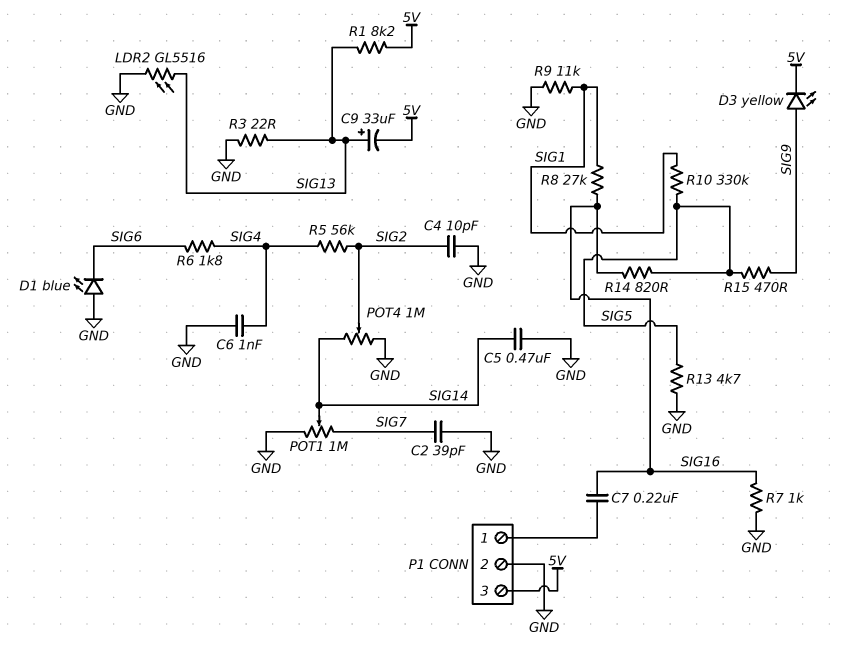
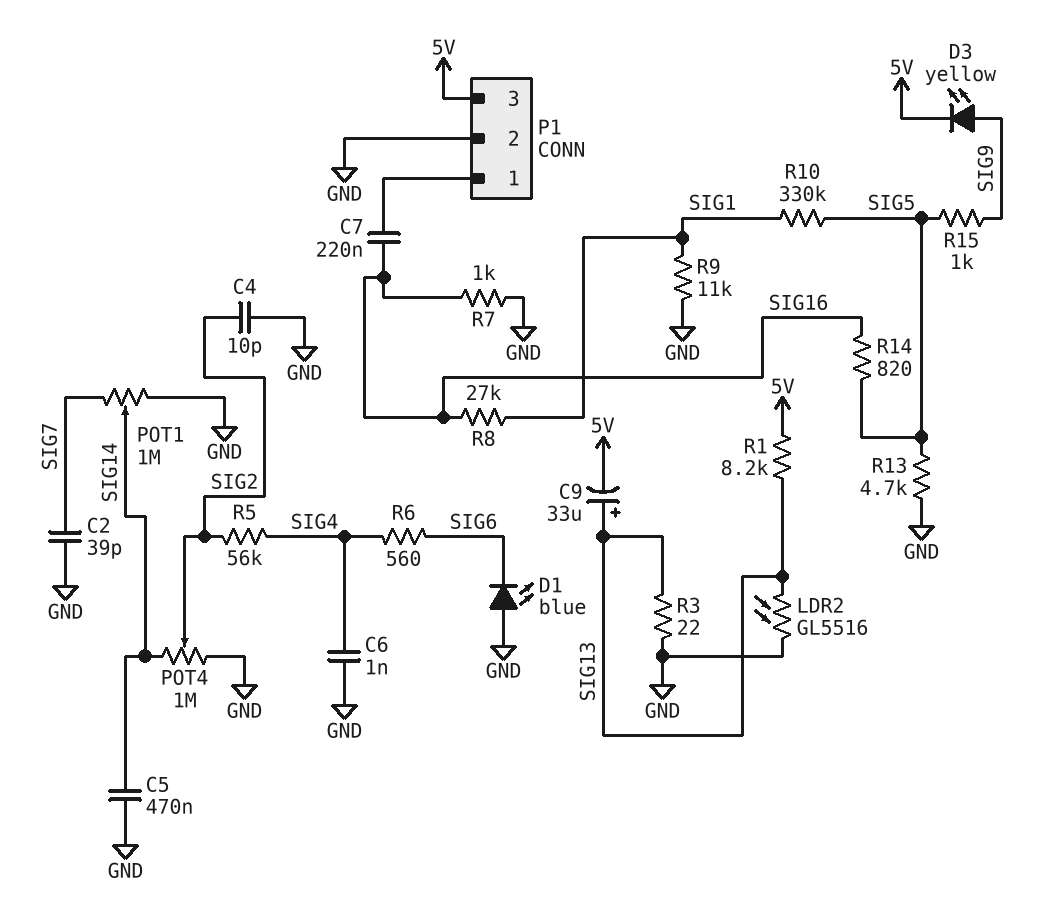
R6: 1.8k (SIG4, SIG6) -> 560 (SIG4, SIG6)
R15: 470 (SIG5, SIG9) -> 1k (SIG5, SIG9)

